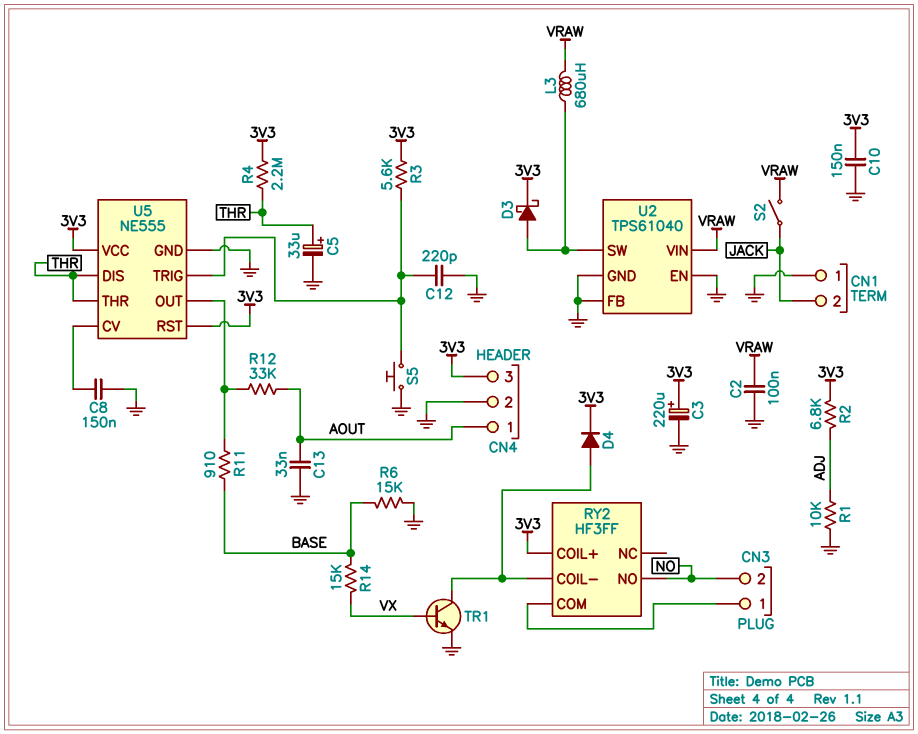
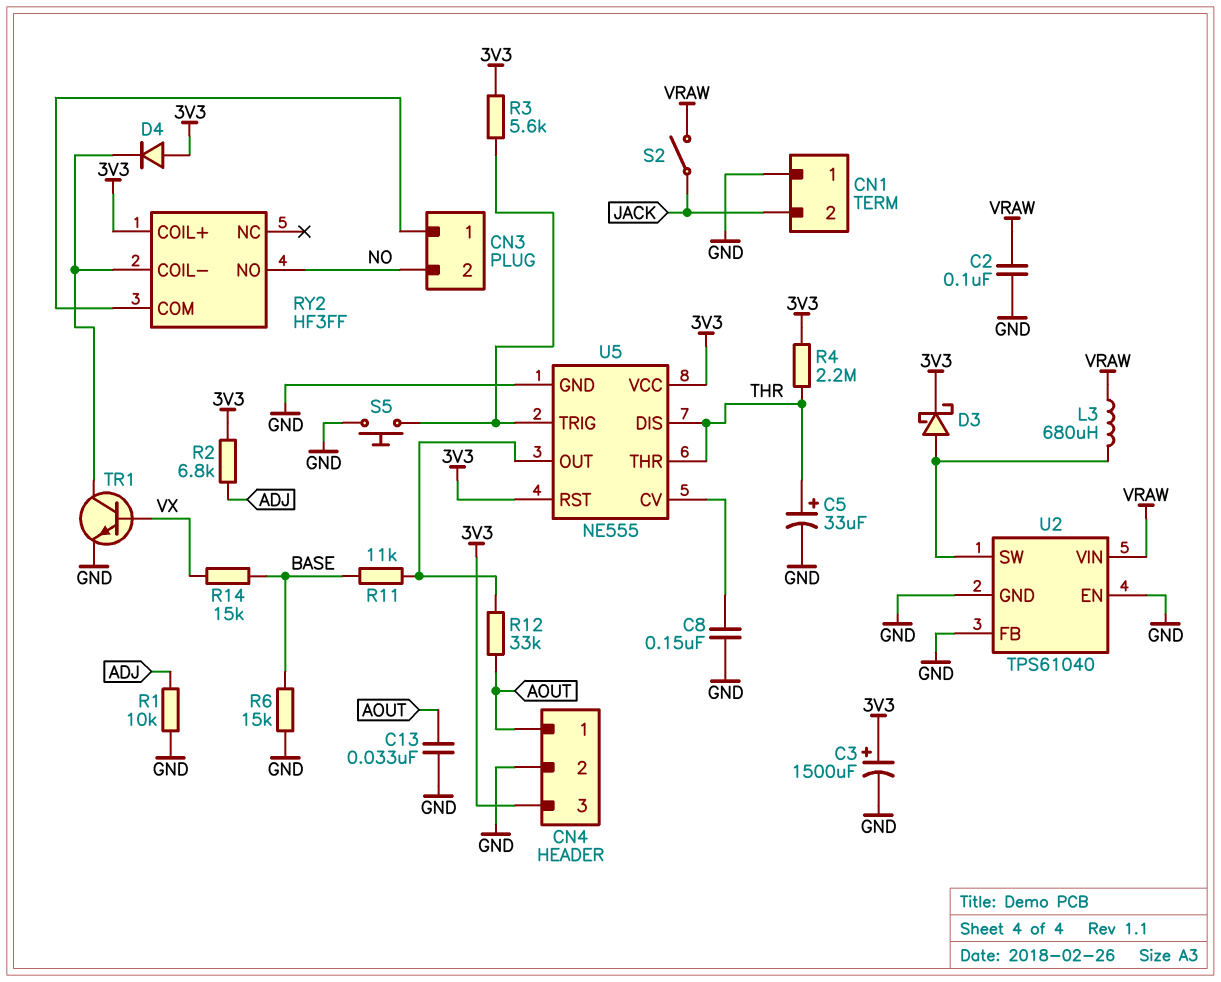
C3: 220uF (plus 3V3, minus GND) -> 1500uF (plus 3V3, minus GND)
C10: 150nF (3V3, GND) -> none
C12: 220pF (GND, U5/TRIG) -> none
D4: diode (A RY2/COIL-, K 3V3) -> diode (A 3V3, K RY2/COIL-)
R11: 910 (BASE, U5/OUT) -> 11k (BASE, U5/OUT)

